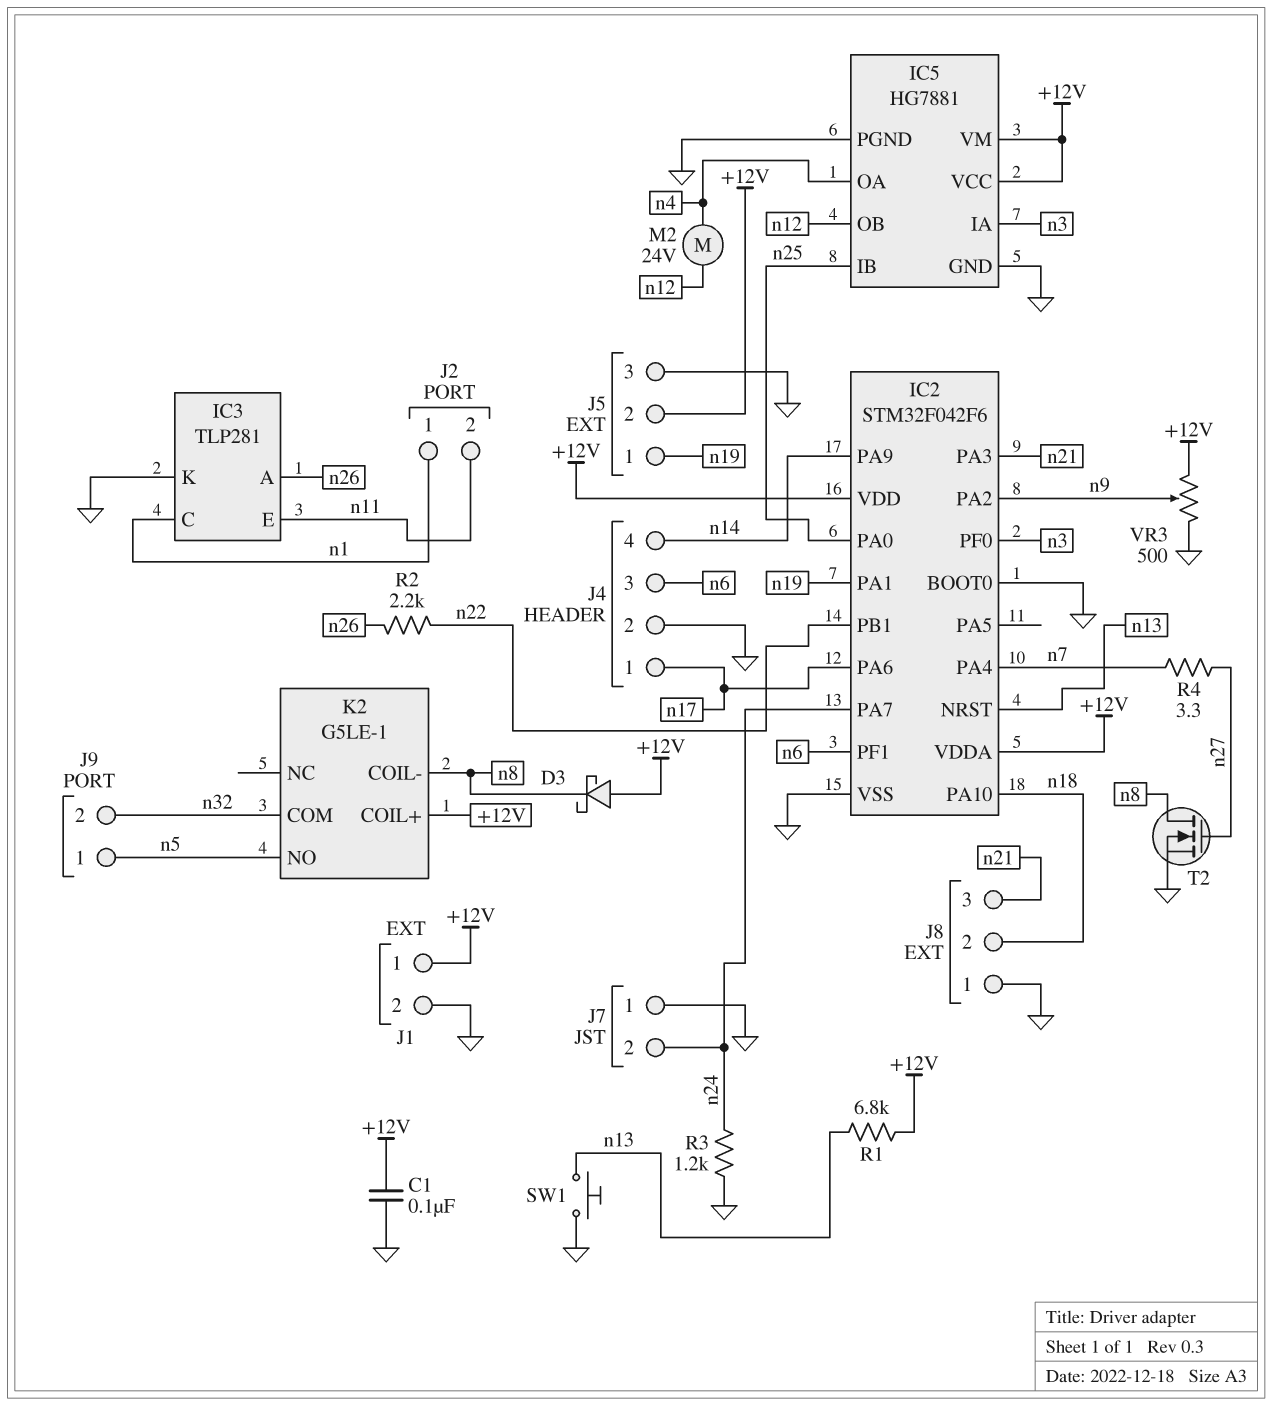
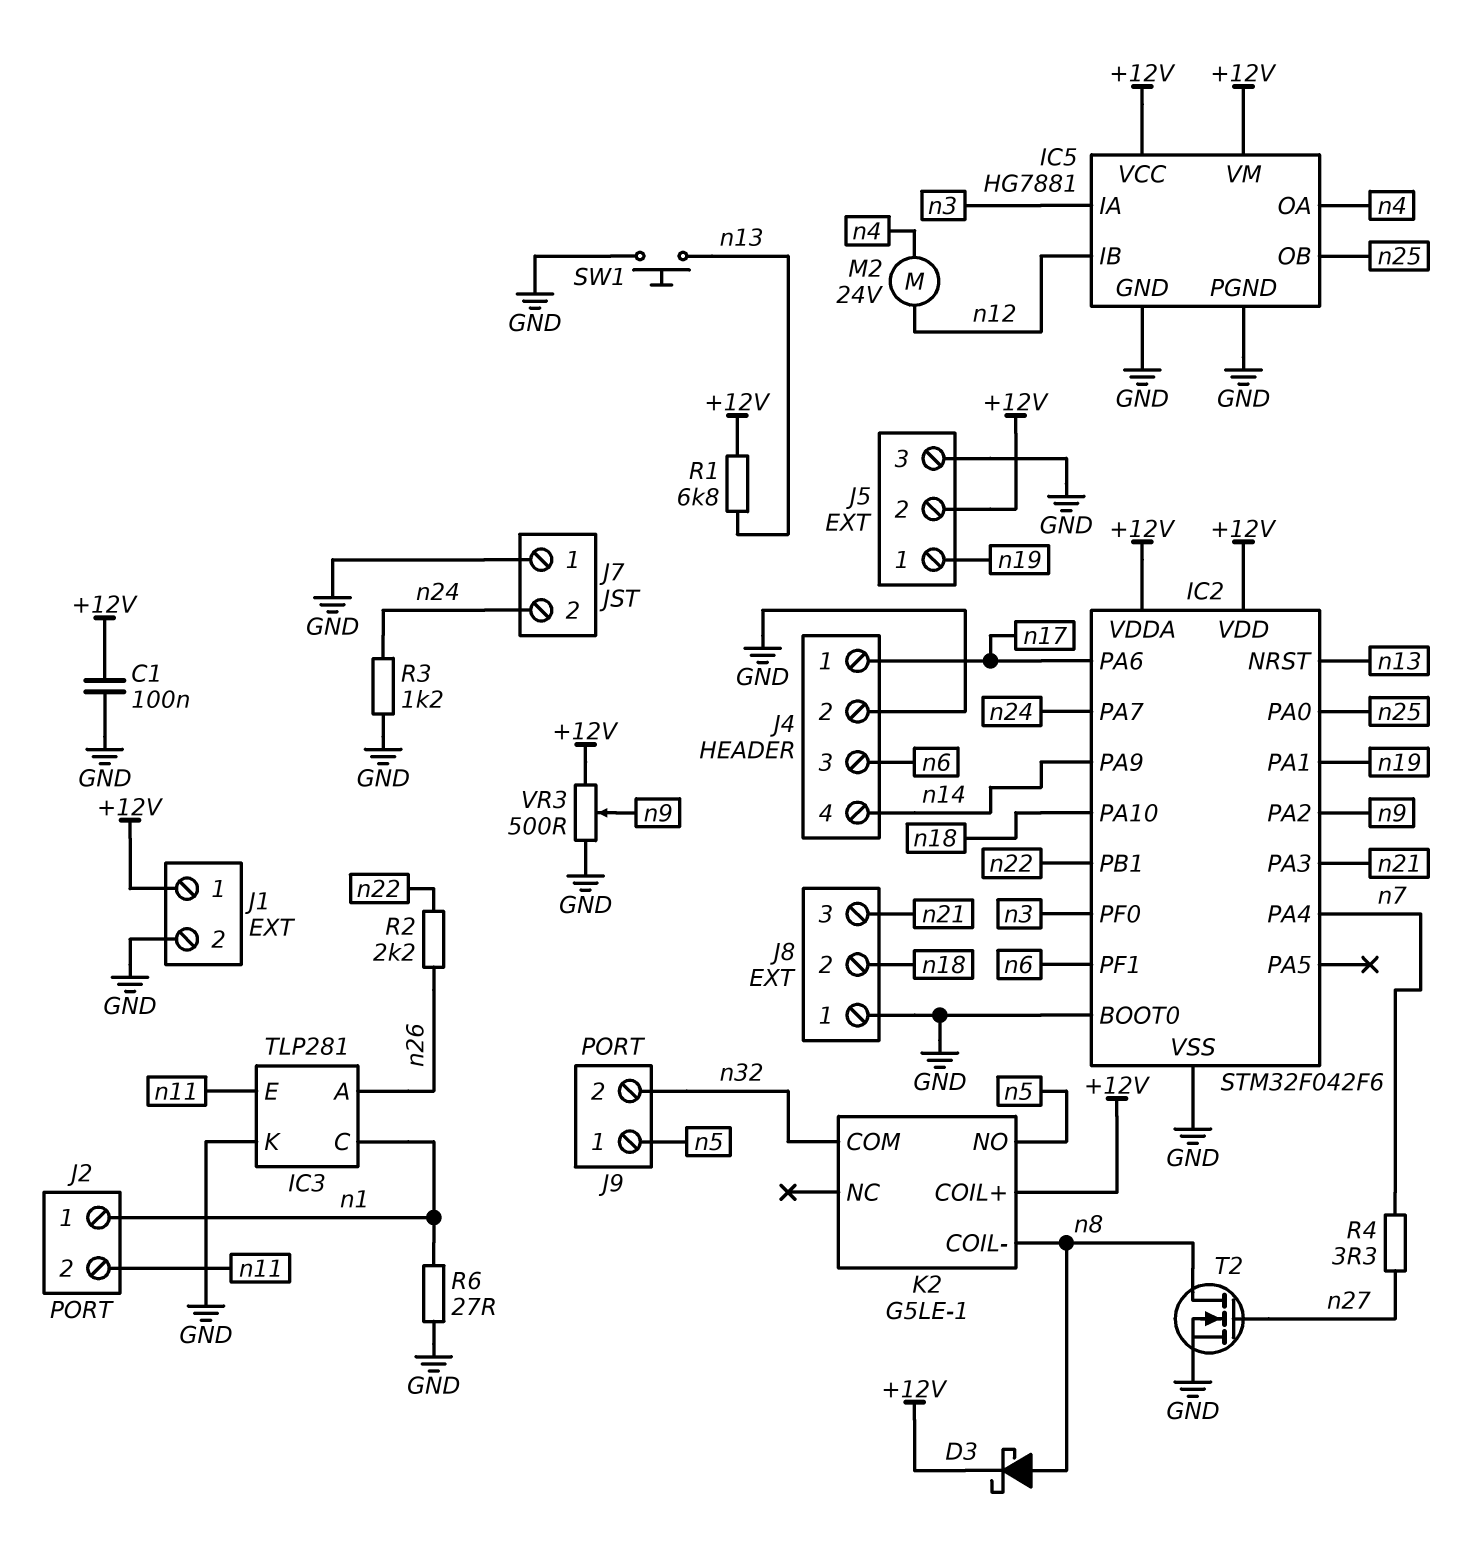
D3: schottky (A +12V, K n8) -> schottky (A n8, K +12V)
IC5 pin IB: n25 -> n12
IC5 pin OB: n12 -> n25
R6: none -> 27 (GND, n1)

